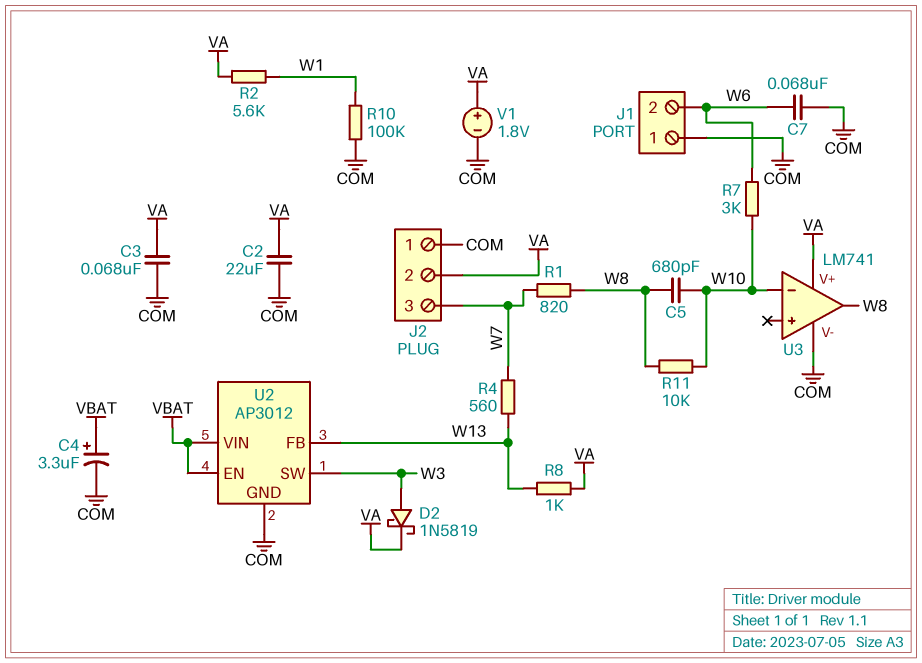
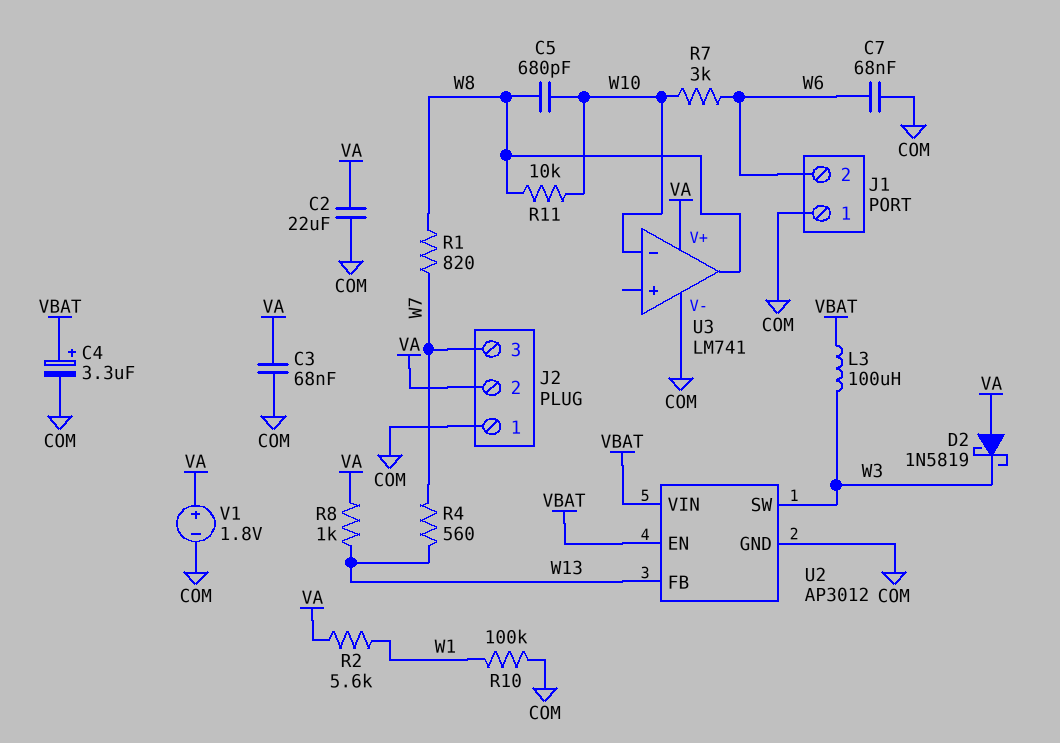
D2: schottky 1N5819 (A W3, K VA) -> schottky 1N5819 (A VA, K W3)
L3: none -> 100uH (VBAT, W3)

